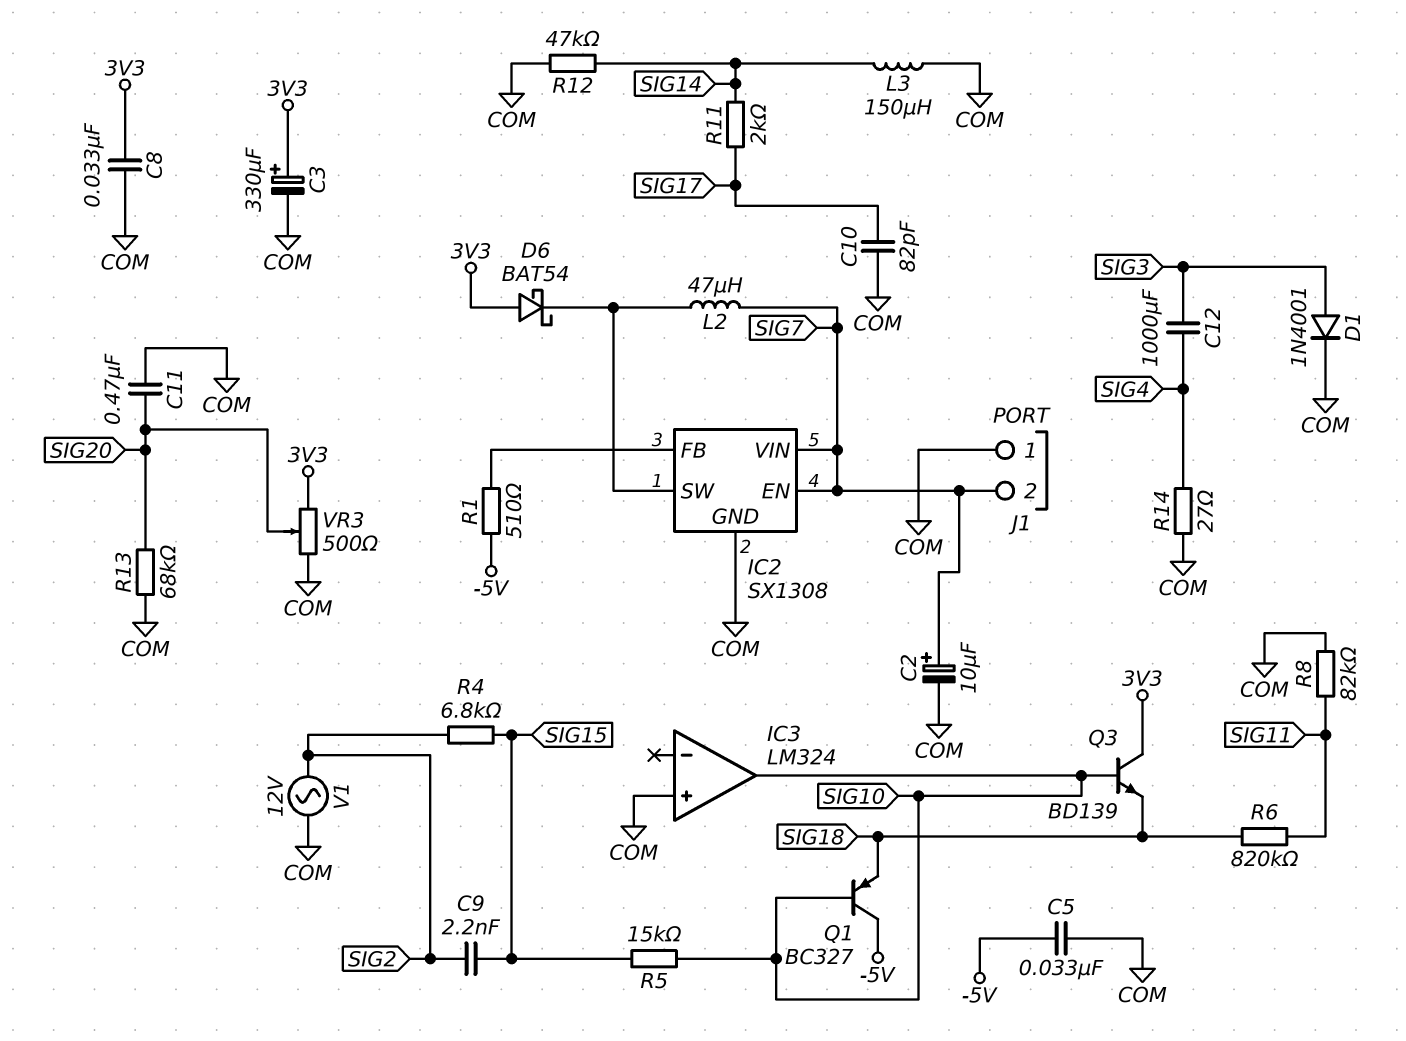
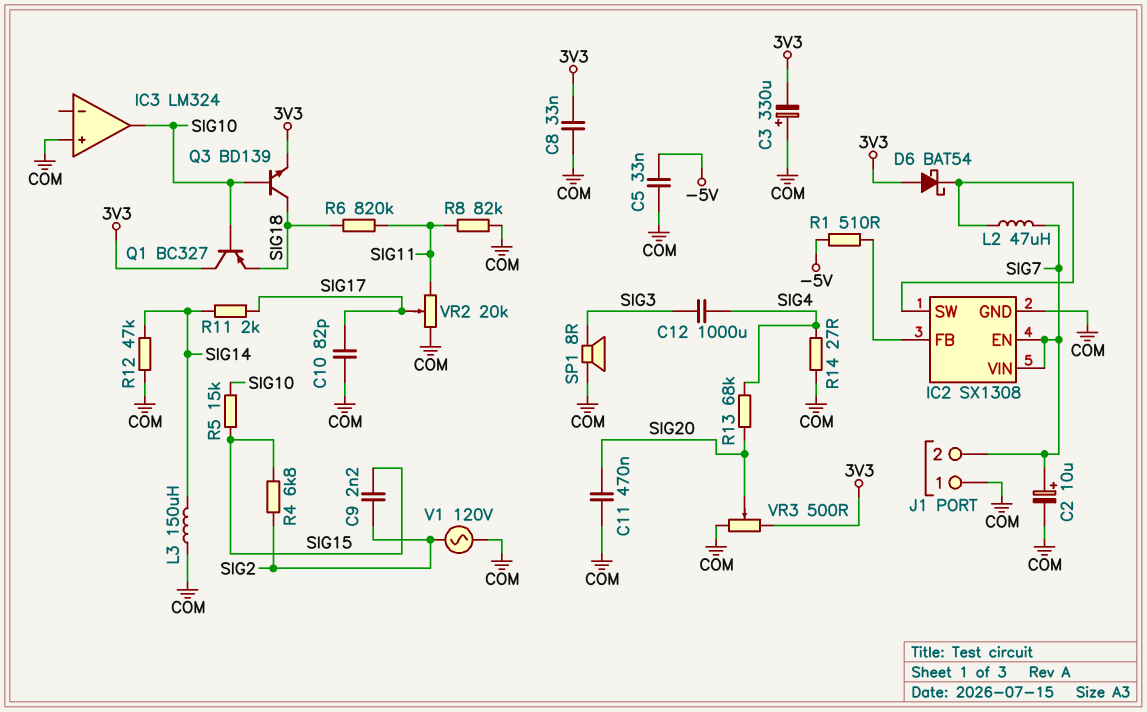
C3: 330uF (plus 3V3, minus COM) -> 330uF (plus COM, minus 3V3)
D1: diode 1N4001 (A SIG3, K COM) -> none
Q1: PNP BC327 (B SIG10, C -5V, E SIG18) -> PNP BC327 (B SIG10, C 3V3, E SIG18)
Q3: NPN BD139 (B SIG10, C 3V3, E SIG18) -> NPN BD139 (B SIG10, C SIG18, E 3V3)
R13: 68k (COM, SIG20) -> 68k (SIG4, SIG20)
SP1: none -> speaker 8R (COM, SIG3)
V1: AC 12V (COM, SIG2) -> AC 120V (COM, SIG2)
VR2: none -> 20k (COM, SIG11, wiper SIG17)

